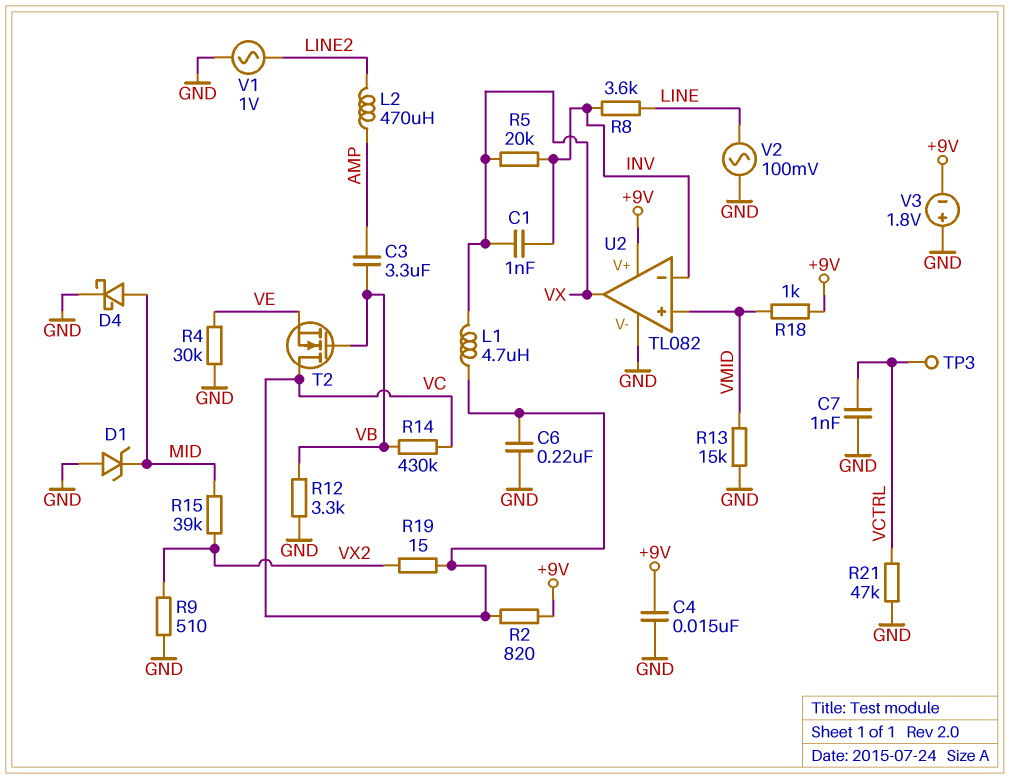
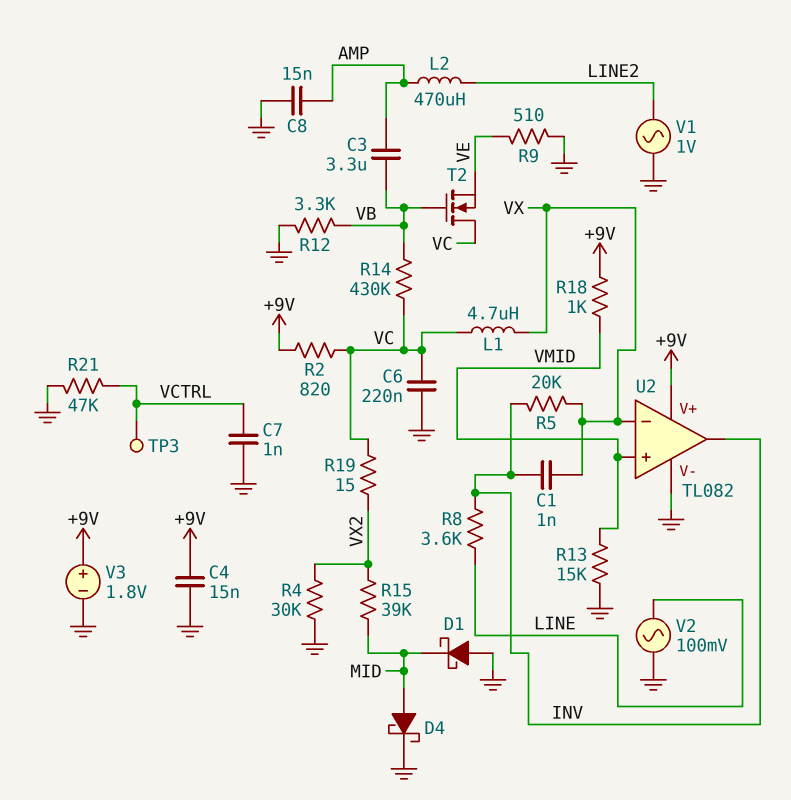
C8: none -> 15nF (AMP, GND)
D1: zener (A GND, K MID) -> schottky (A GND, K MID)
R4: 30k (GND, VE) -> 30k (GND, VX2)
R9: 510 (GND, VX2) -> 510 (GND, VE)
U2 pin in-: INV -> VX
U2 pin out: VX -> INV
V3: 1.8V (plus GND, minus +9V) -> 1.8V (plus +9V, minus GND)

